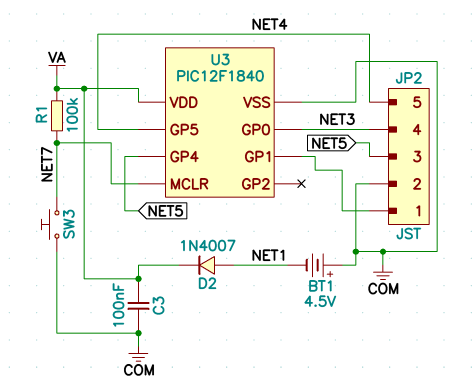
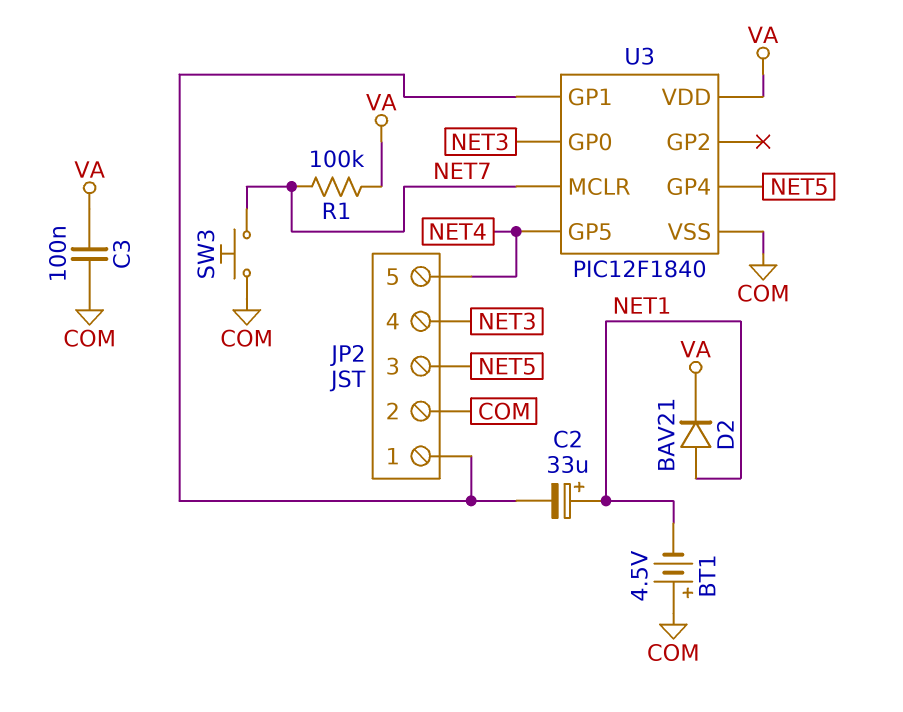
C2: none -> 33uF (plus NET1, minus JP2/1)
D2: diode 1N4007 (A NET1, K VA) -> diode BAV21 (A NET1, K VA)

